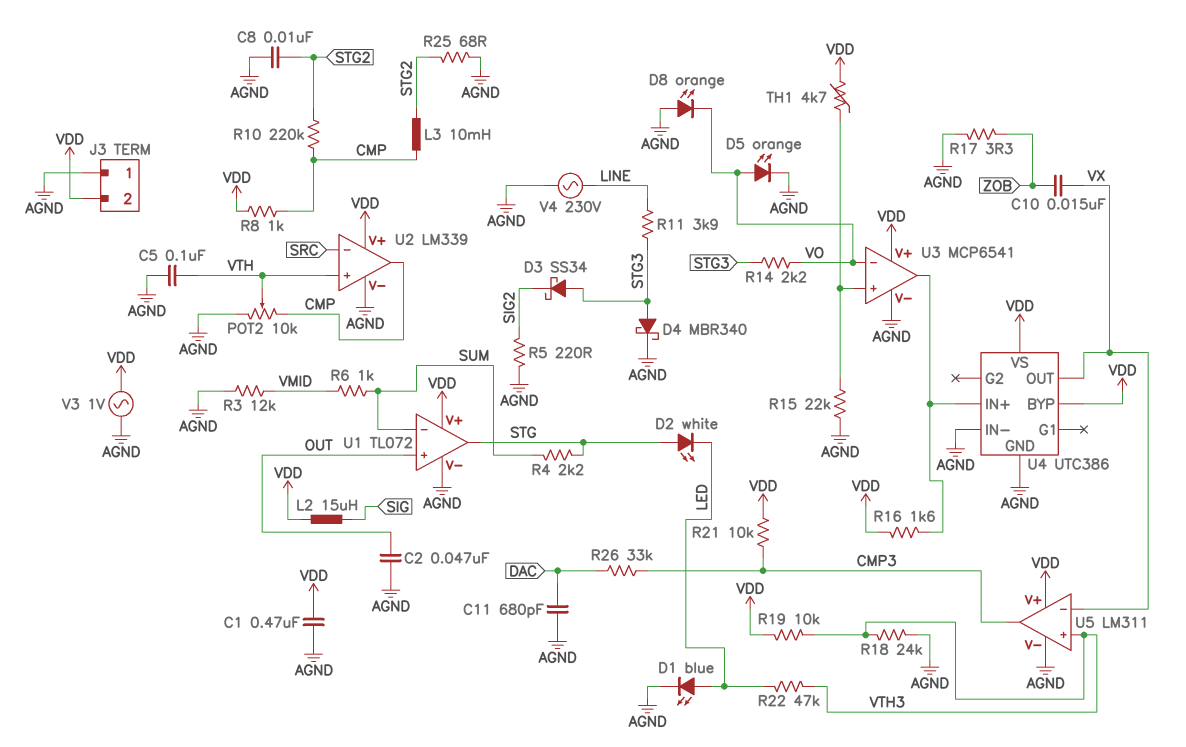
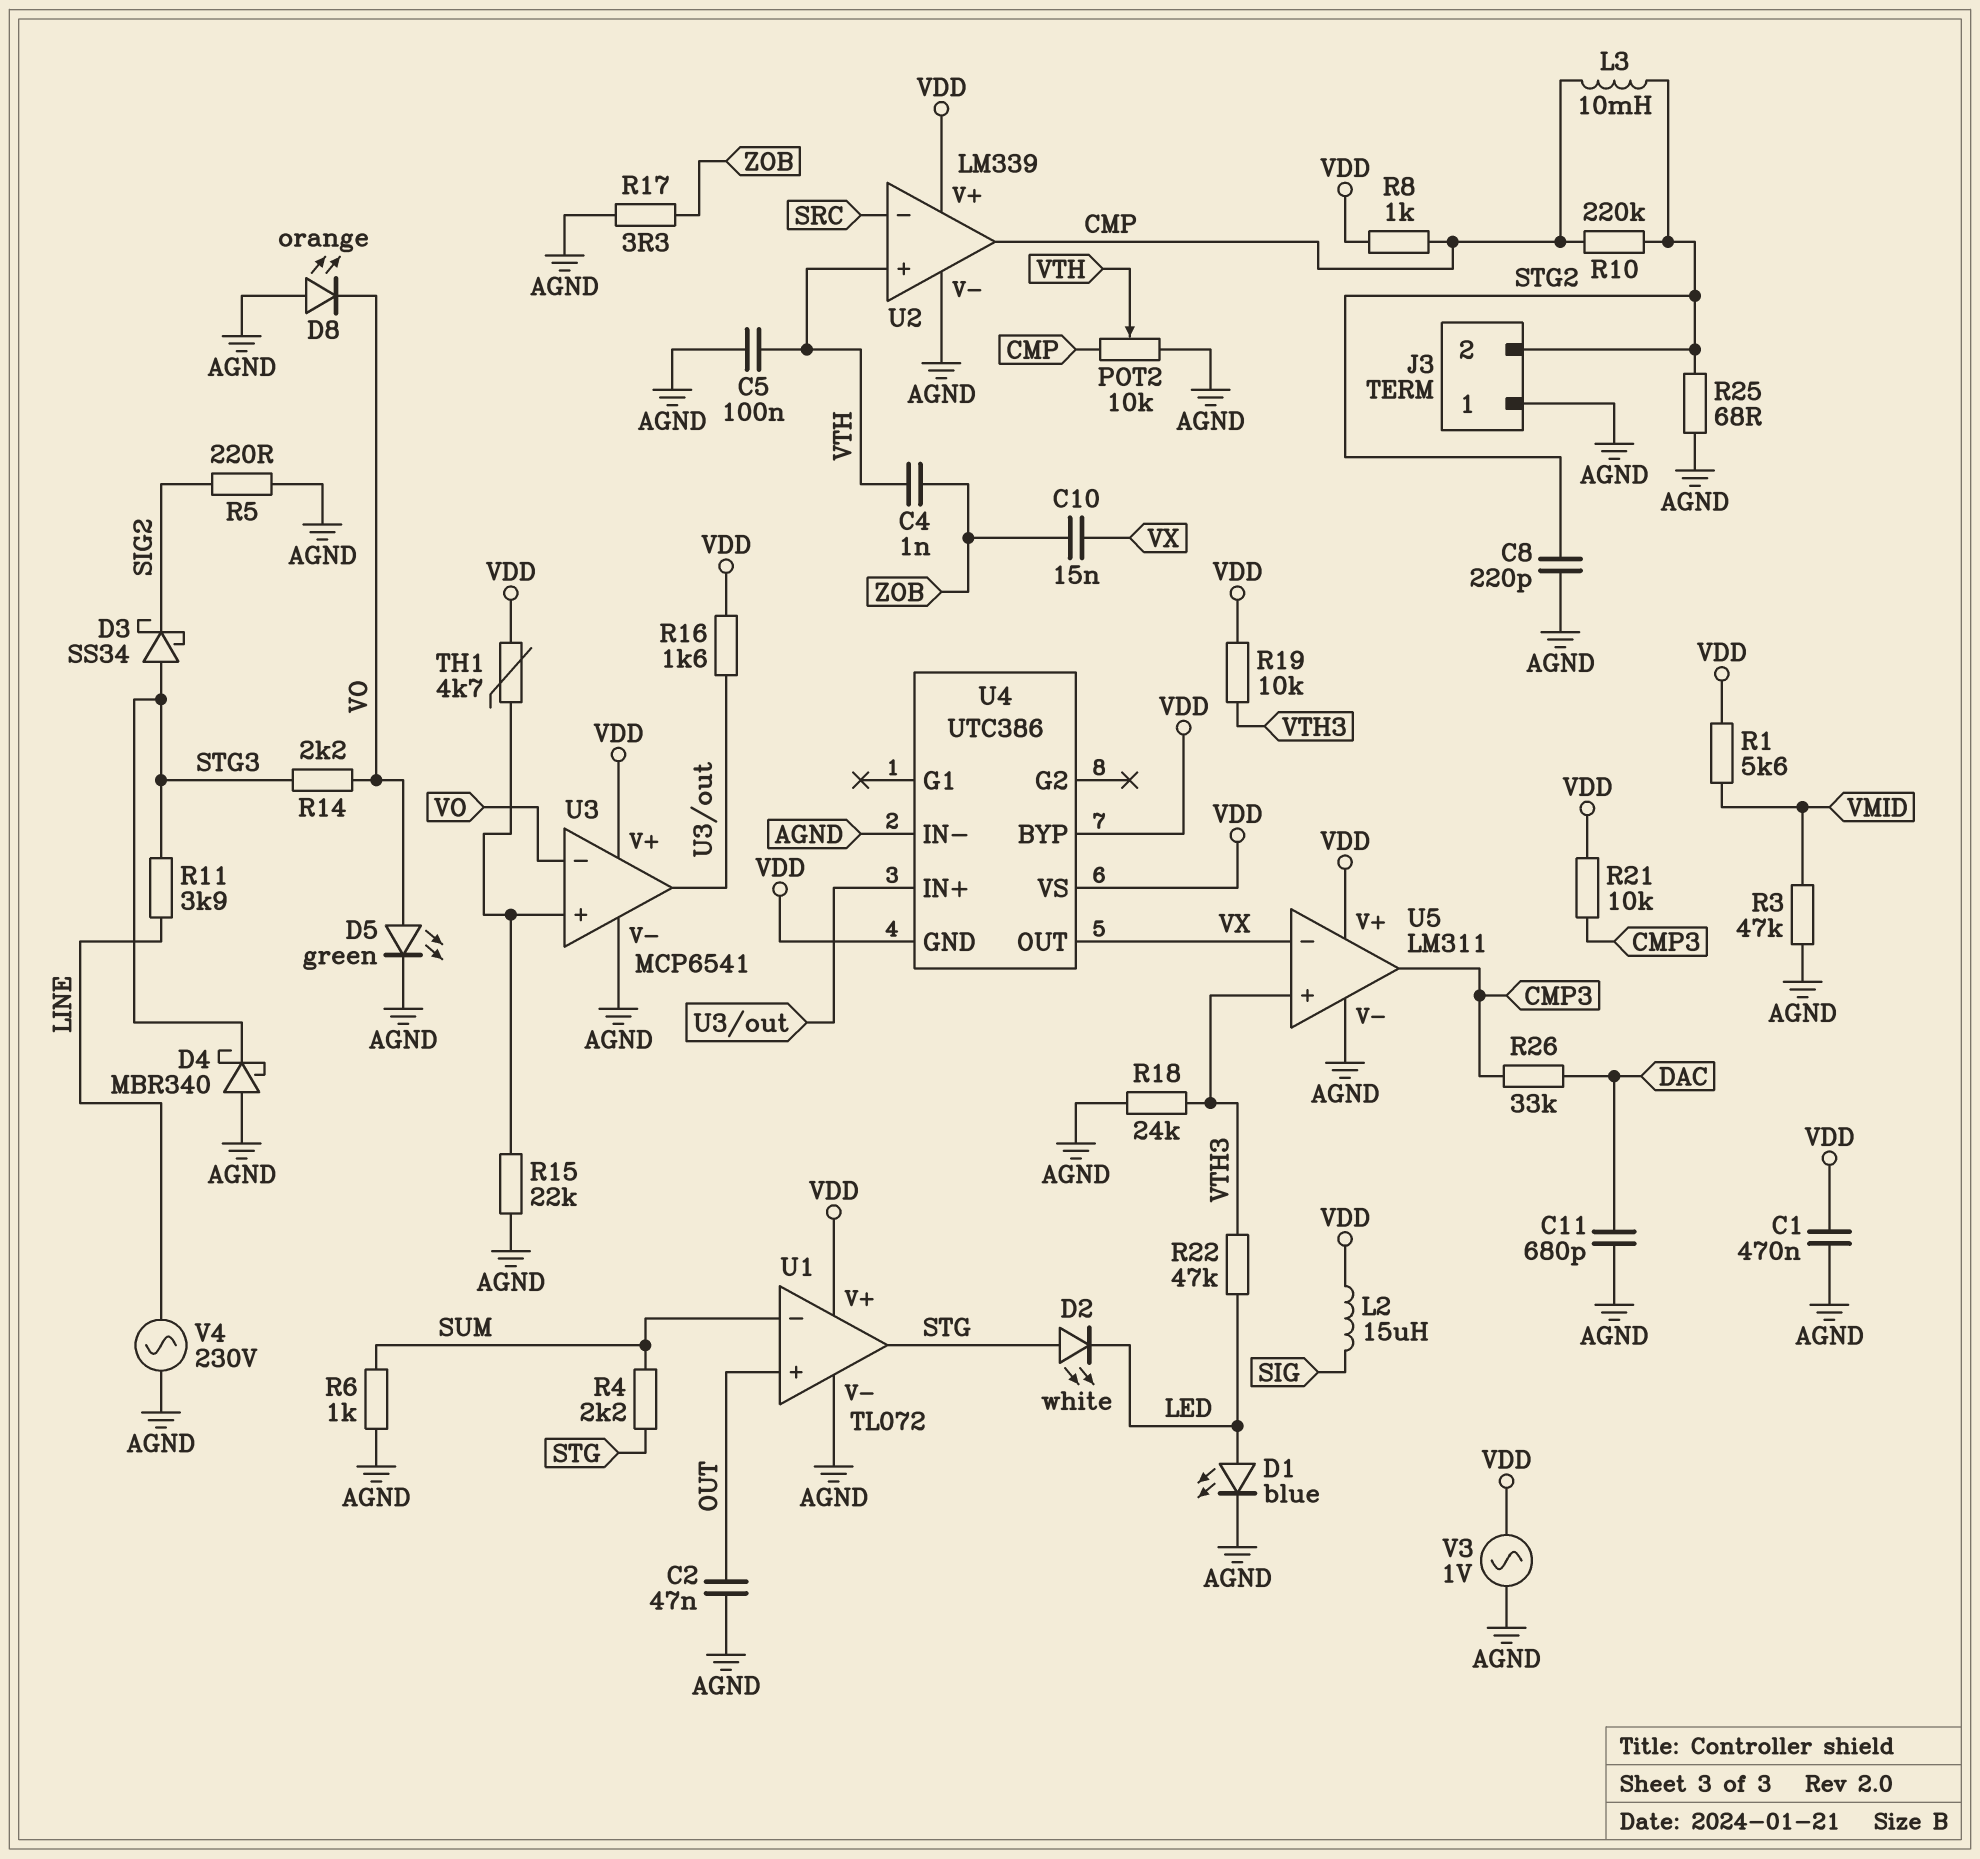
C4: none -> 1nF (VTH, ZOB)
C8: 10nF (AGND, STG2) -> 220pF (AGND, STG2)
D4: schottky MBR340 (A STG3, K AGND) -> schottky MBR340 (A AGND, K STG3)
D5: LED orange (A VO, K AGND) -> LED green (A VO, K AGND)
J3 pin 2: VDD -> STG2
R1: none -> 5.6k (VDD, VMID)
R3: 12k (AGND, VMID) -> 47k (AGND, VMID)
R6: 1k (SUM, VMID) -> 1k (AGND, SUM)
U4 pin GND: AGND -> VDD

